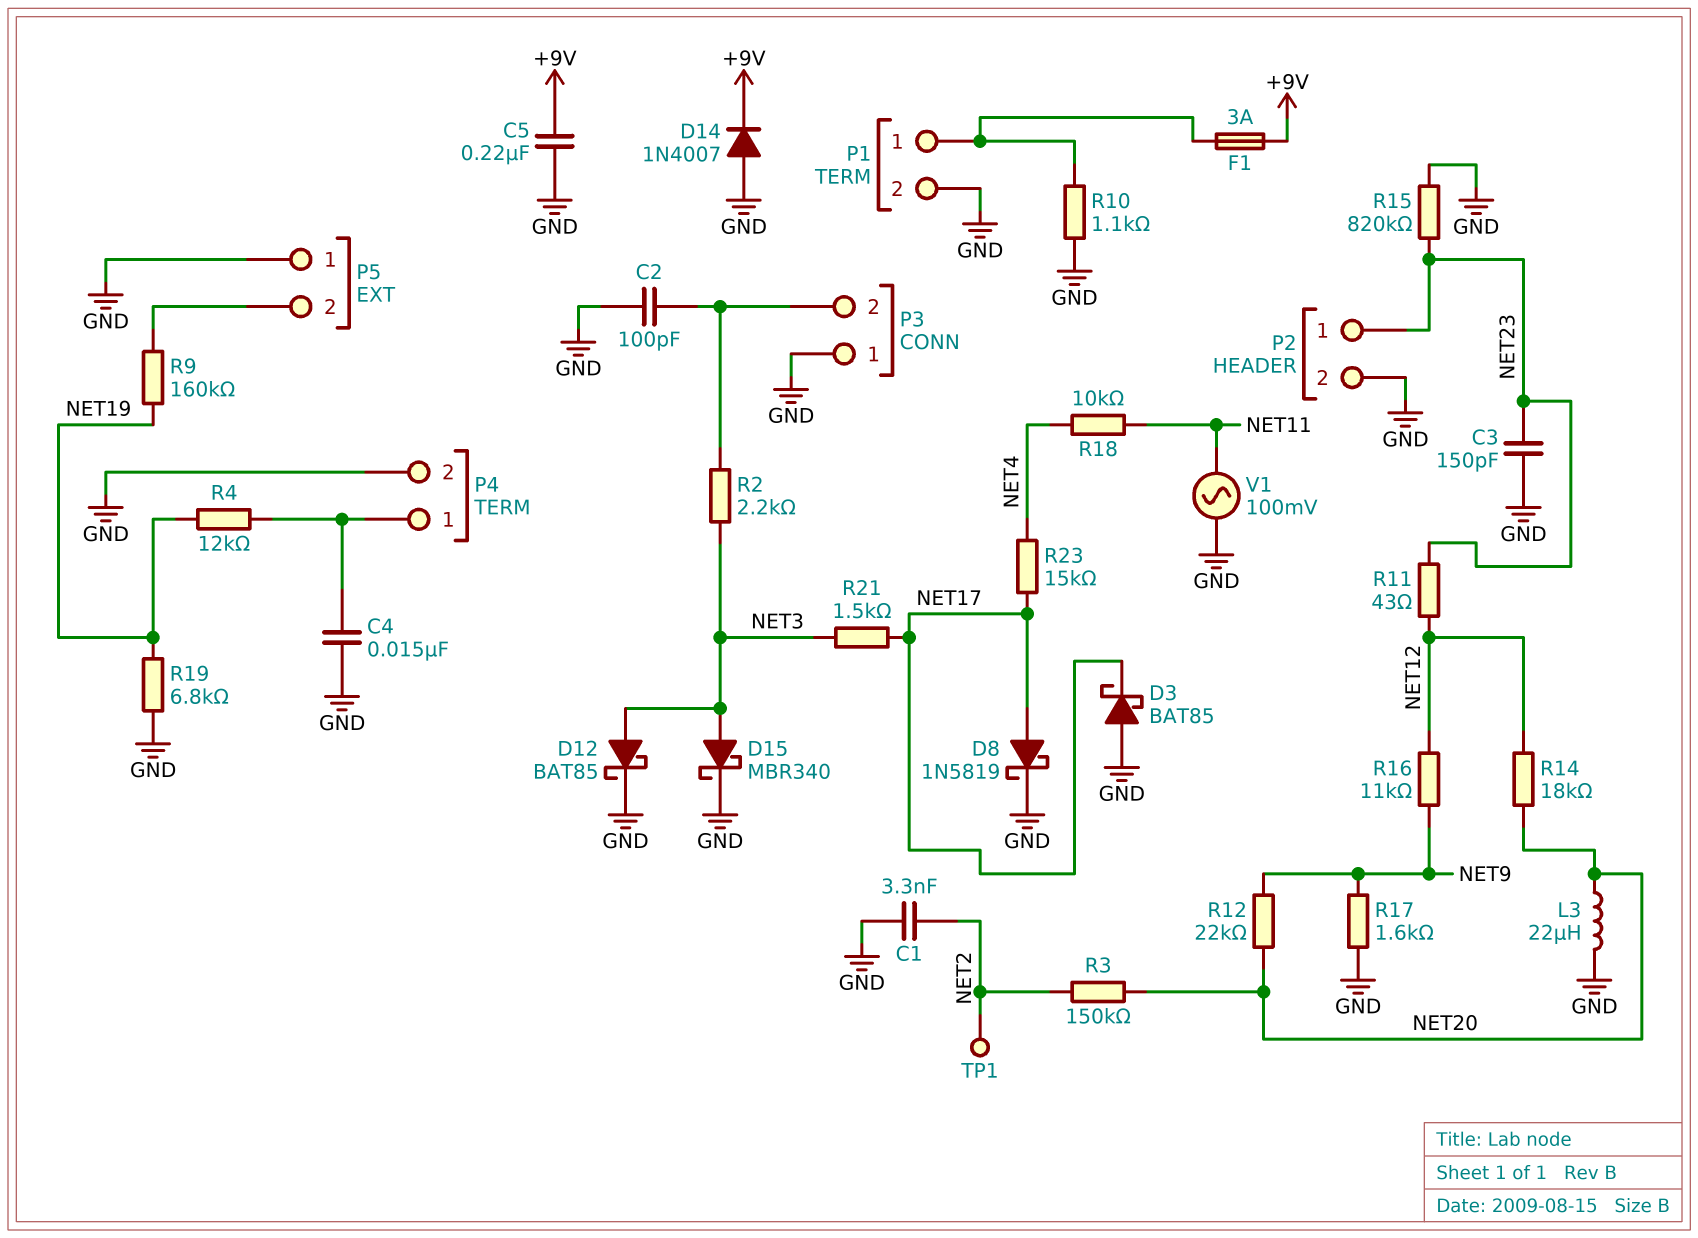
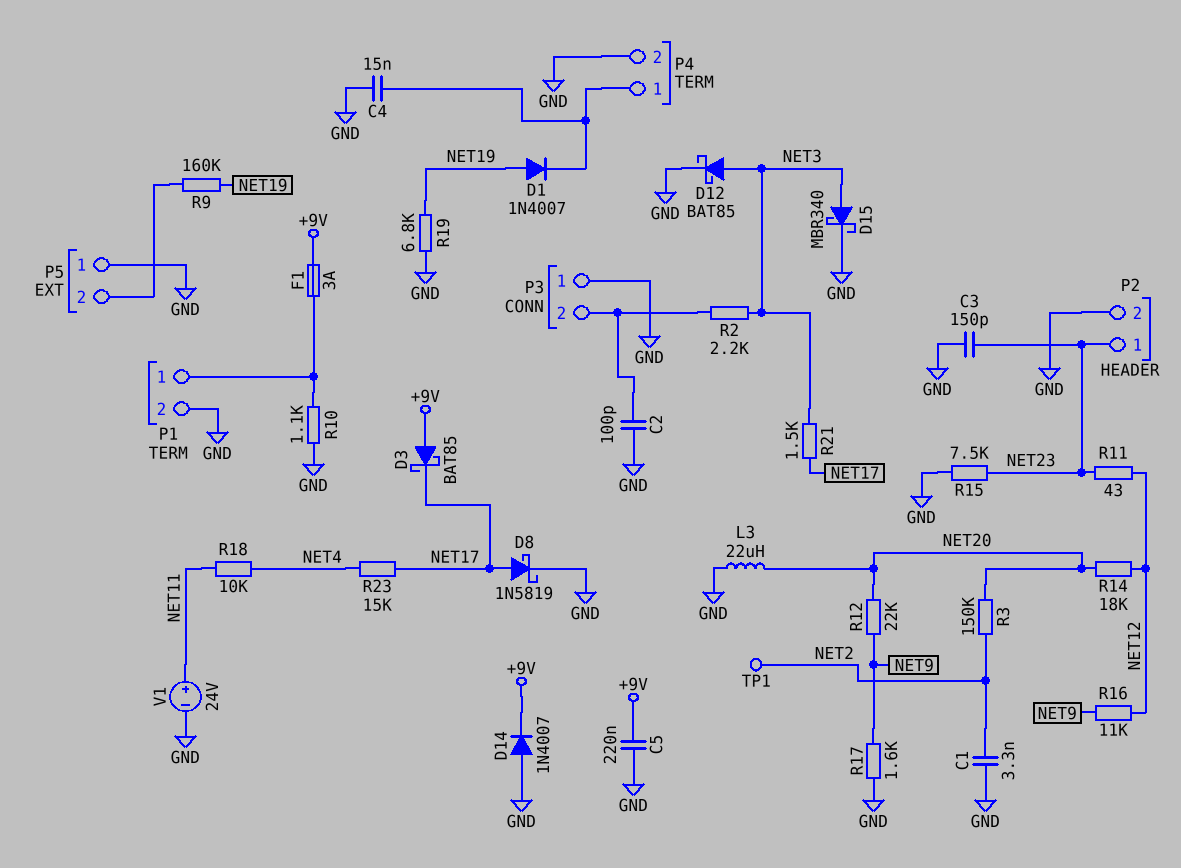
D1: none -> diode 1N4007 (A NET19, K P4/1)
D3: schottky BAT85 (A GND, K NET17) -> schottky BAT85 (A +9V, K NET17)
R4: 12k (NET19, P4/1) -> none
R15: 820k (GND, NET23) -> 7.5k (GND, NET23)
V1: AC 100mV (GND, NET11) -> 24V (plus NET11, minus GND)

